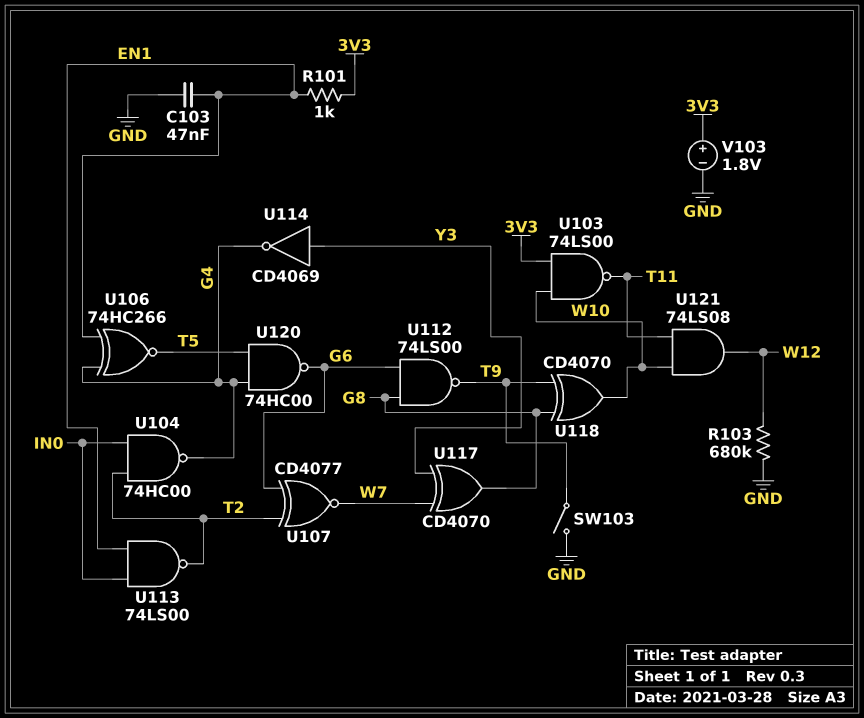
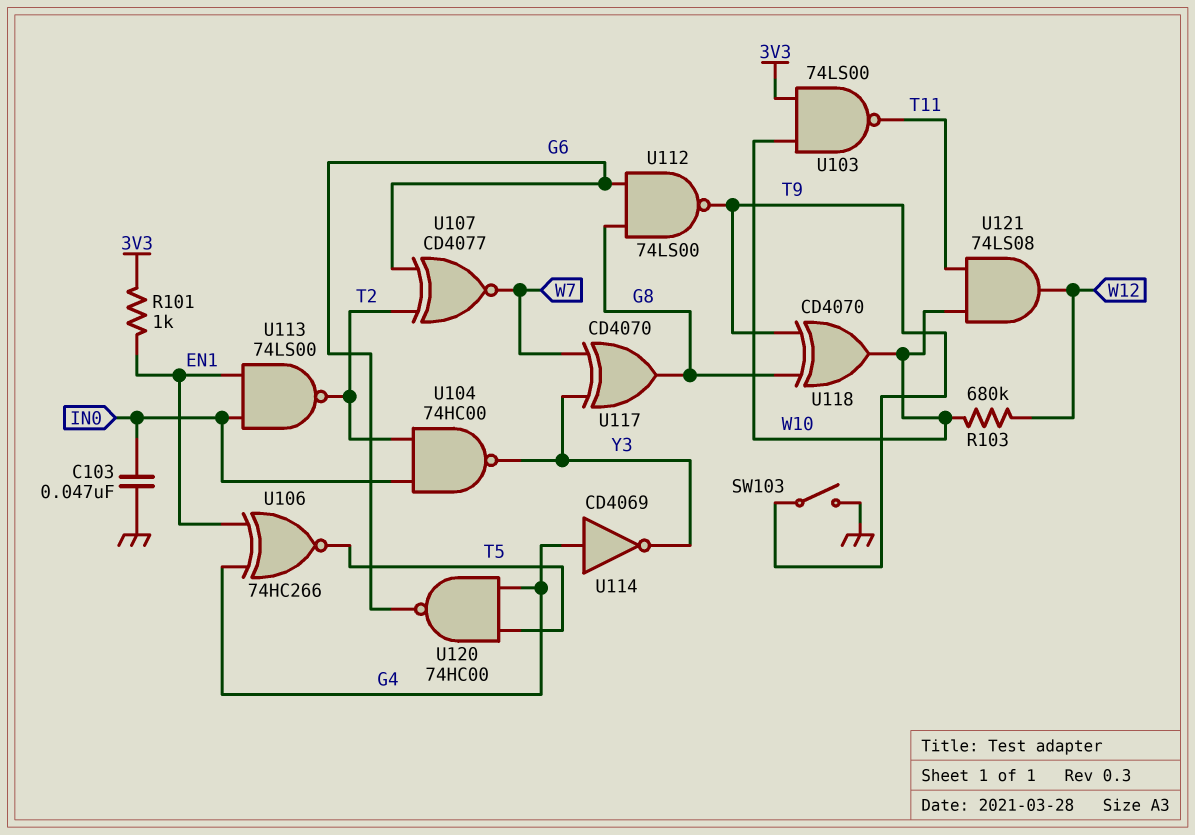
C103: 47nF (EN1, GND) -> 47nF (GND, IN0)
R103: 680k (GND, W12) -> 680k (W10, W12)
U104: NAND 74HC00 (in IN0, in T2, out G4) -> NAND 74HC00 (in IN0, in T2, out Y3)
U114: NOT CD4069 (in Y3, out G4) -> NOT CD4069 (in G4, out Y3)
V103: 1.8V (plus 3V3, minus GND) -> none

